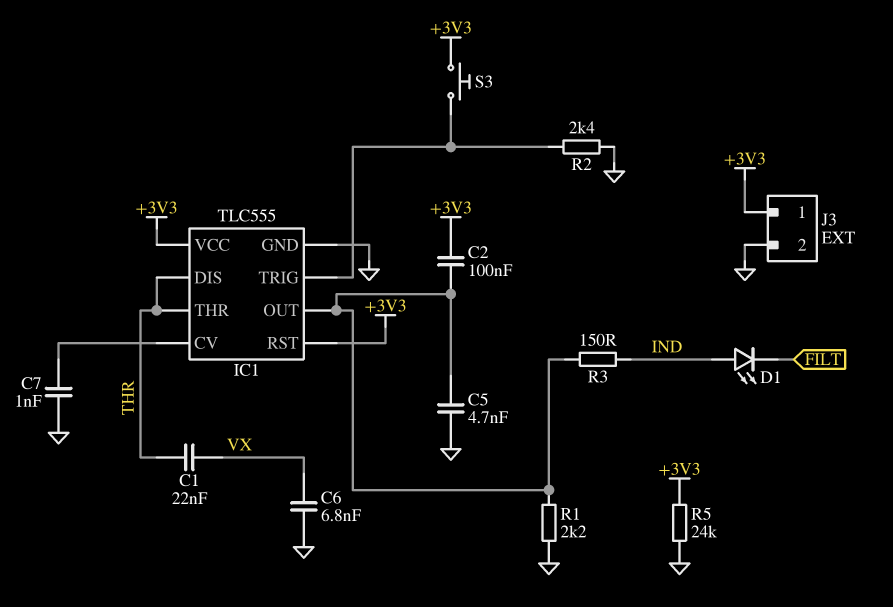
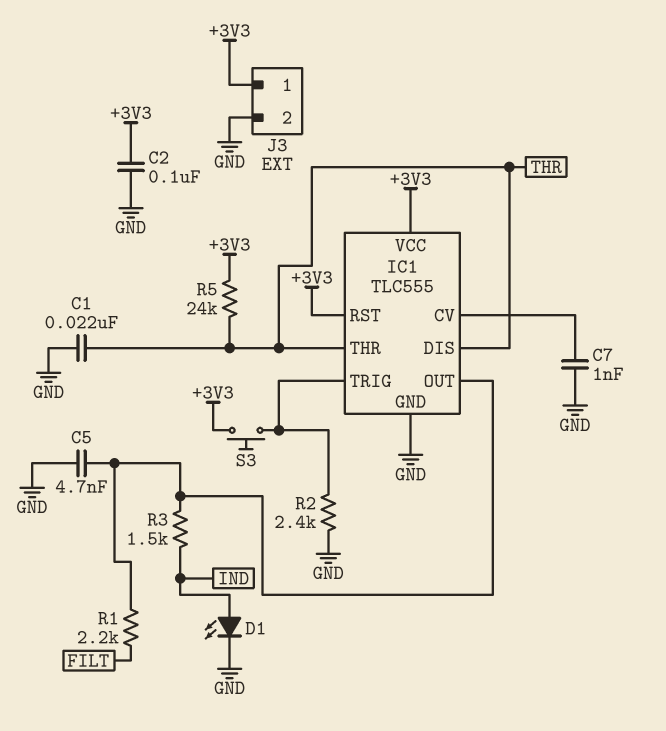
C1: 22nF (THR, VX) -> 22nF (GND, THR)
C2: 100nF (+3V3, IC1/OUT) -> 100nF (+3V3, GND)
C6: 6.8nF (GND, VX) -> none
D1: LED (A IND, K FILT) -> LED (A IND, K GND)
R1: 2.2k (GND, IC1/OUT) -> 2.2k (FILT, IC1/OUT)
R3: 150 (IC1/OUT, IND) -> 1.5k (IC1/OUT, IND)
R5: 24k (+3V3, GND) -> 24k (+3V3, THR)

